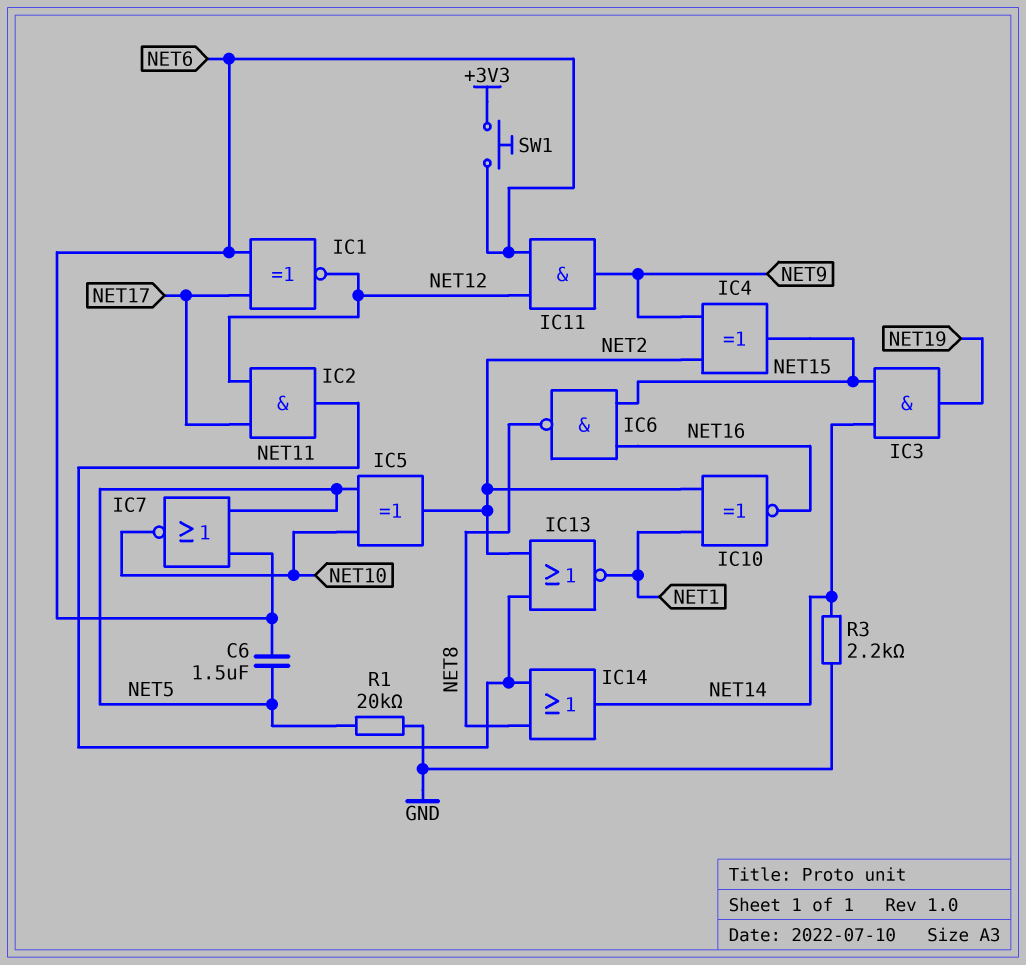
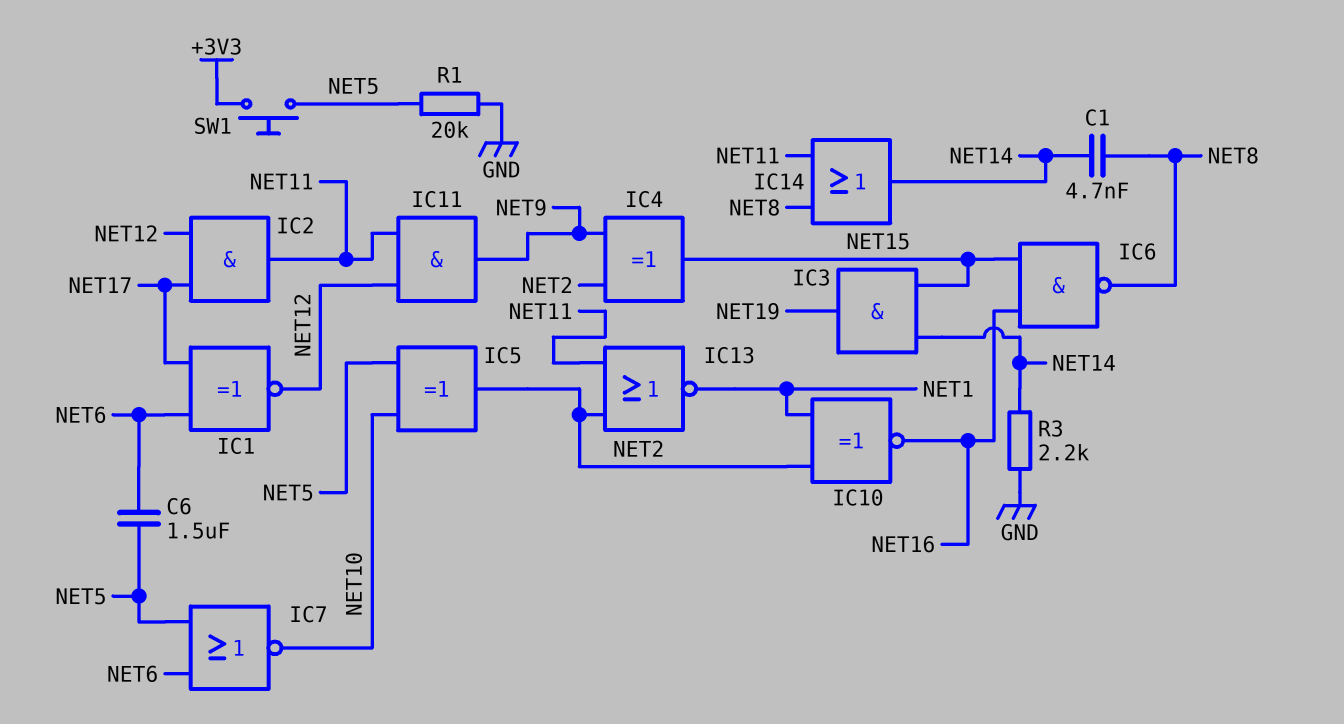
C1: none -> 4.7nF (NET8, NET14)
IC11: AND (in NET6, in NET12, out NET9) -> AND (in NET11, in NET12, out NET9)
SW1: button (+3V3, NET6) -> button (+3V3, NET5)

